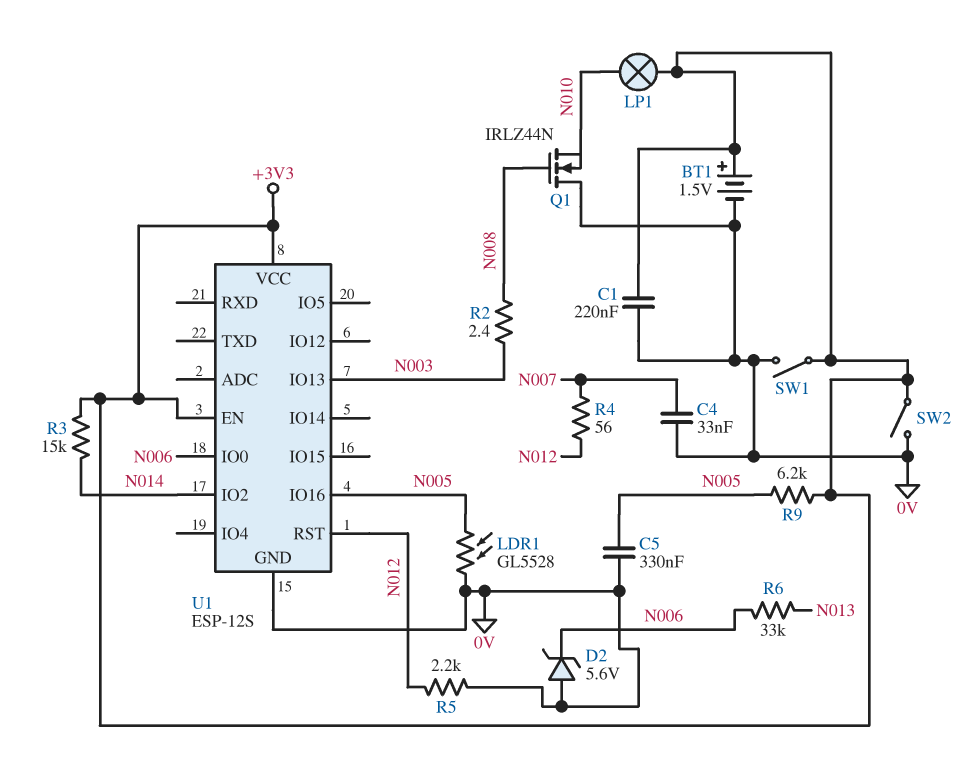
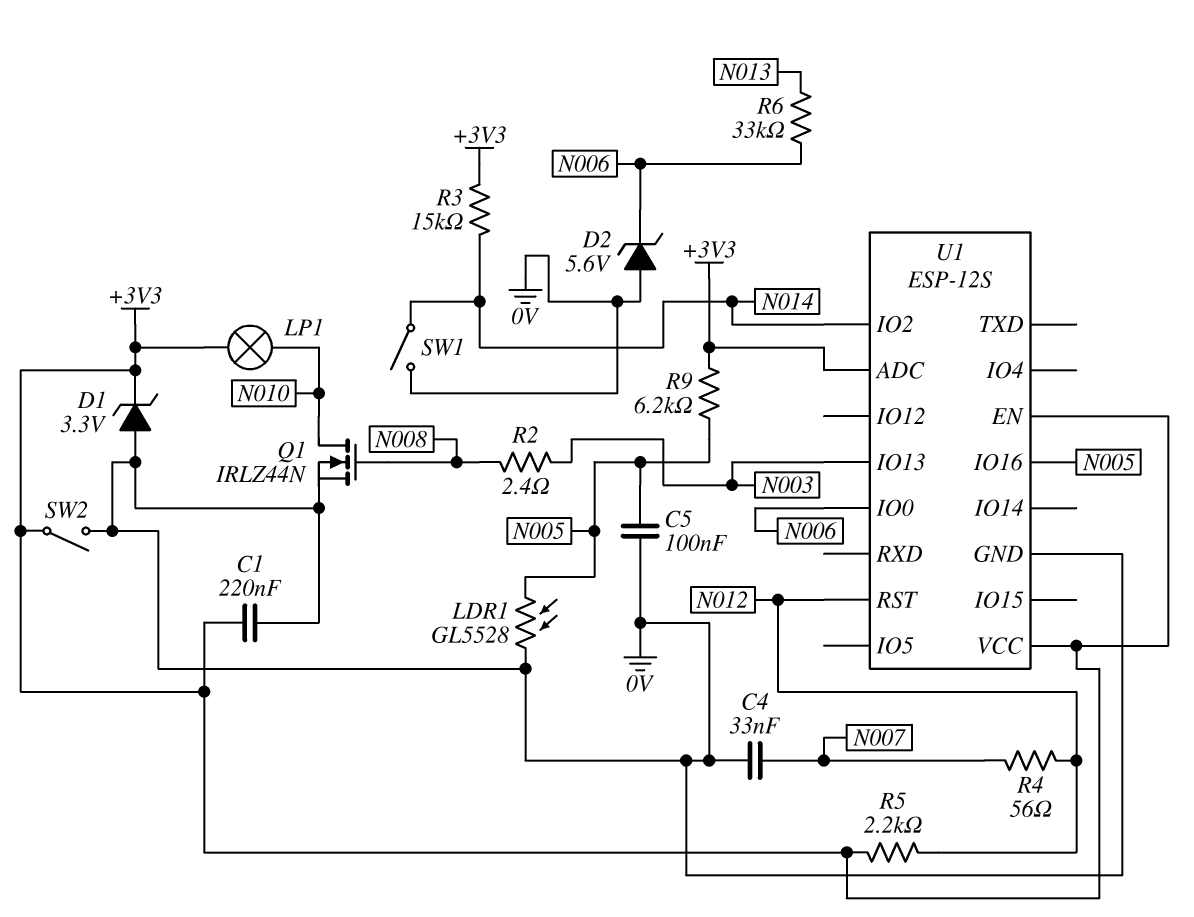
BT1: 1.5V (plus +3V3, minus 0V) -> none
C5: 330nF (0V, N005) -> 100nF (0V, N005)
D1: none -> zener 3.3V (A 0V, K +3V3)
Q1: NMOS IRLZ44N (G N008, D 0V, S N010) -> NMOS IRLZ44N (G N008, D N010, S 0V)
R5: 2.2k (0V, N012) -> 2.2k (+3V3, N012)
SW1: switch (+3V3, 0V) -> switch (0V, N014)
U1 pin ADC: none -> +3V3

